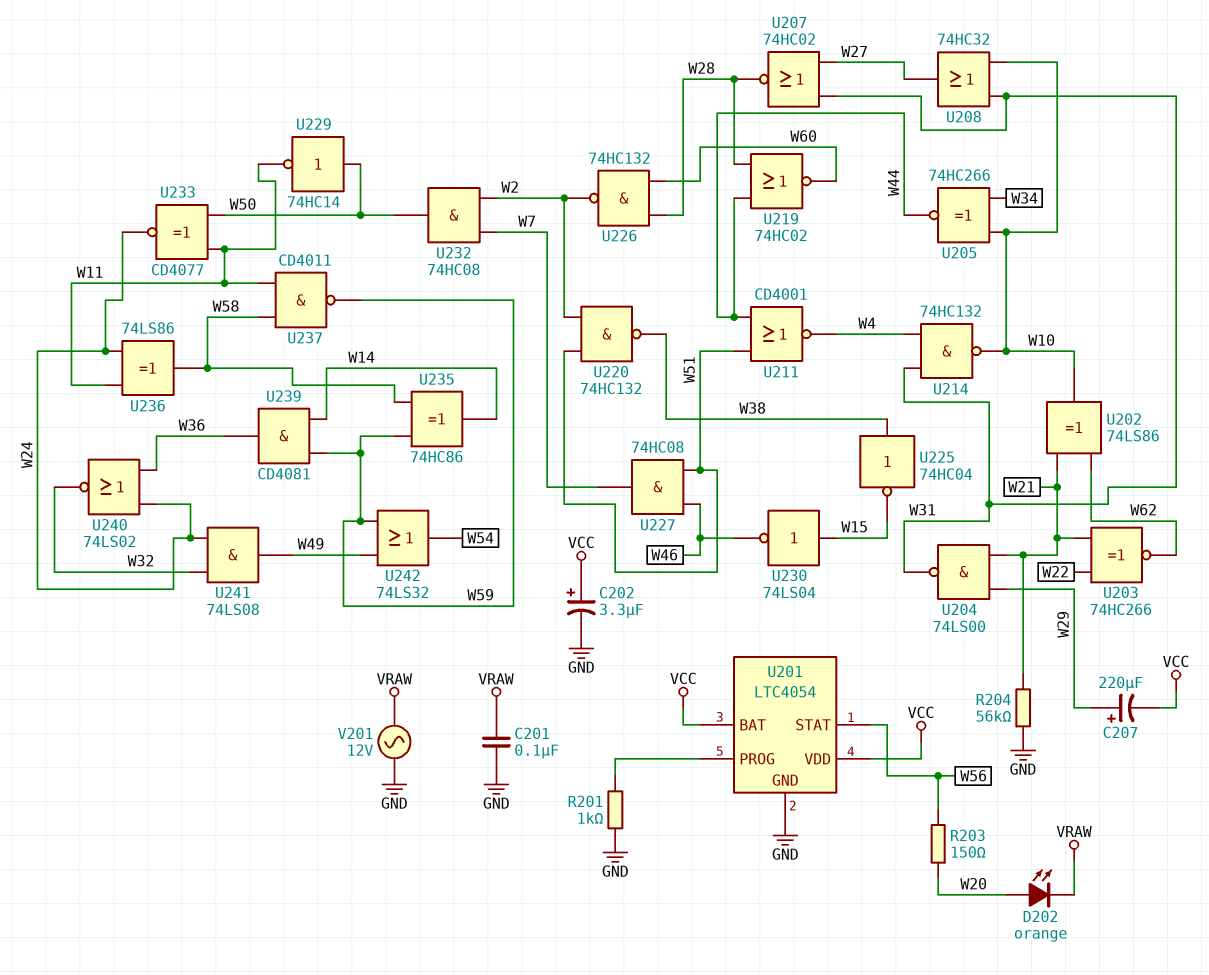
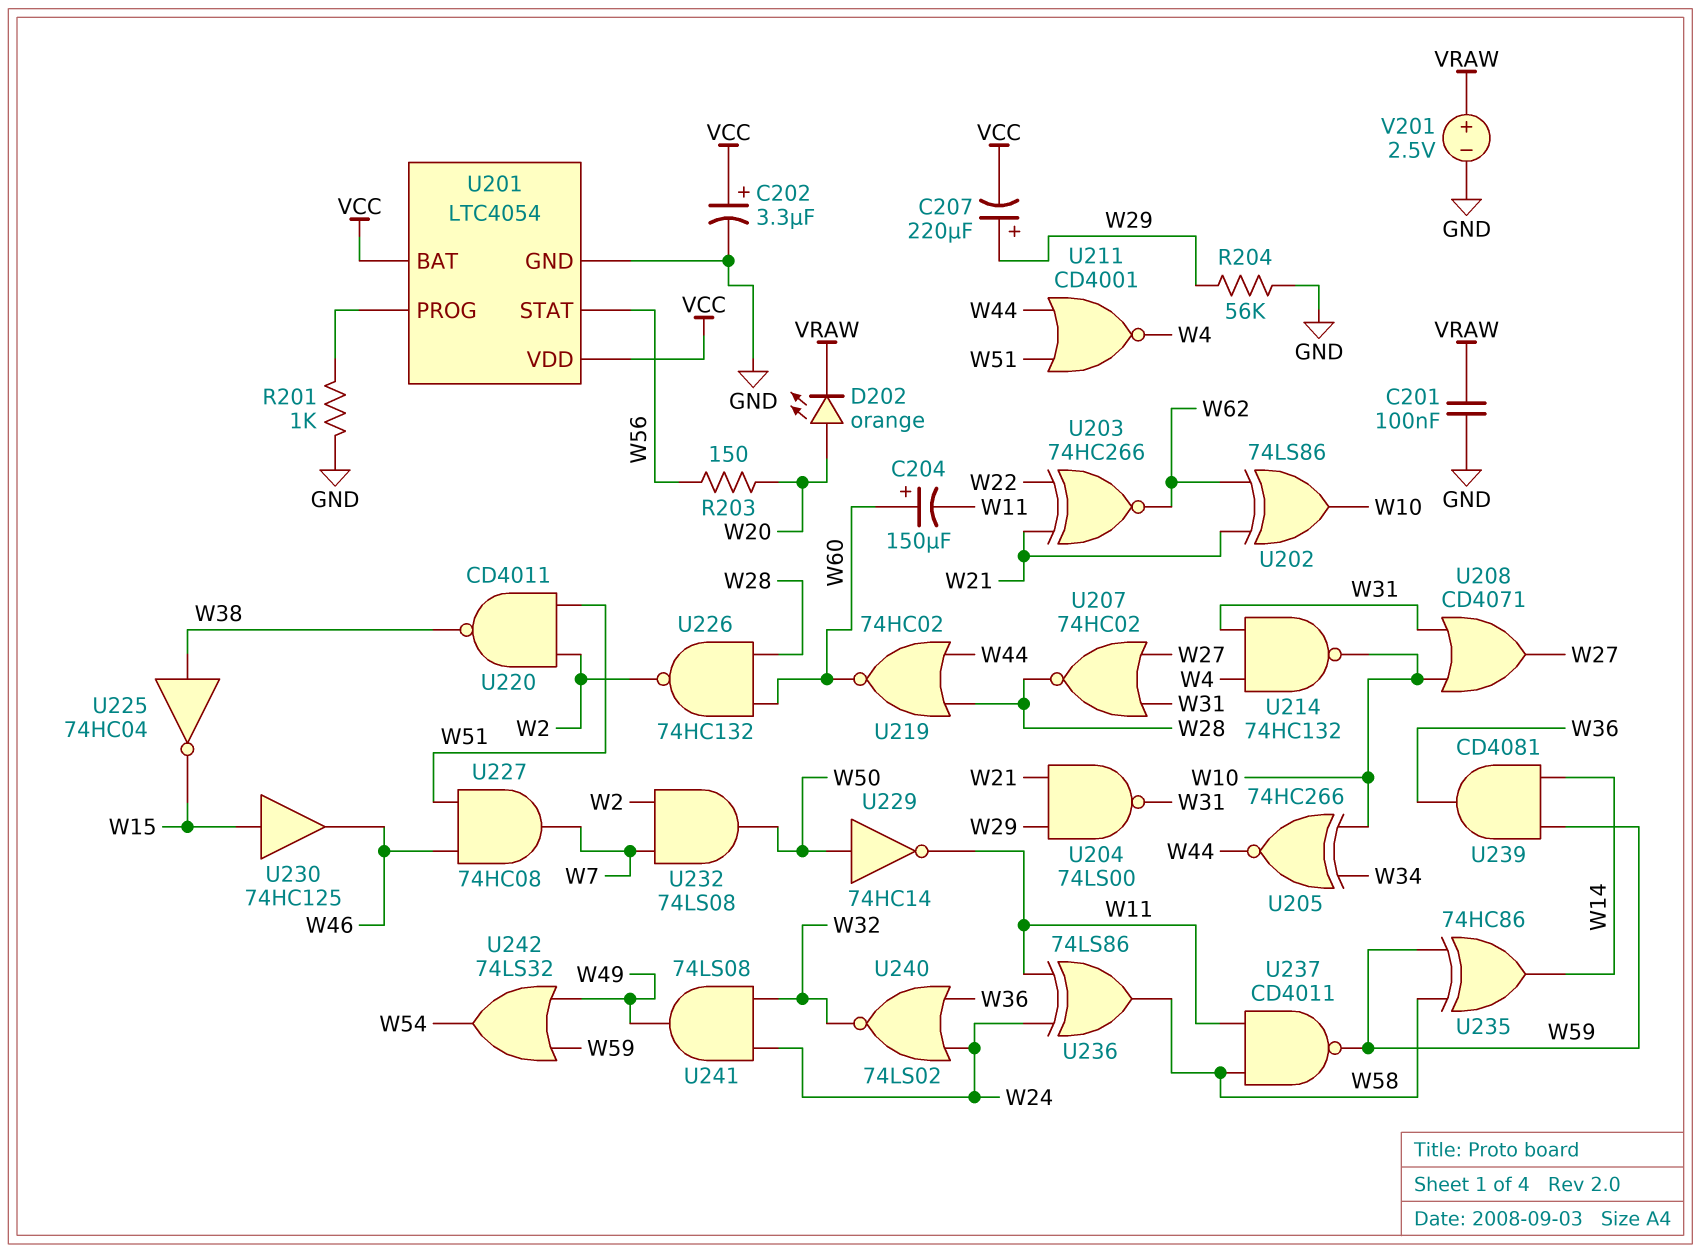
C204: none -> 150uF (plus W60, minus W11)
R204: 56k (GND, W21) -> 56k (GND, W29)
U208: OR 74HC32 (in W10, in W31, out W27) -> OR CD4071 (in W10, in W31, out W27)
U220: NAND 74HC132 (in W2, in W51, out W38) -> NAND CD4011 (in W2, in W51, out W38)
U230: NOT 74LS04 (in W15, out W46) -> buffer 74HC125 (in W15, out W46)
U232: AND 74HC08 (in W2, in W7, out W50) -> AND 74LS08 (in W2, in W7, out W50)
U233: XNOR CD4077 (in W11, in W50, out W24) -> none
V201: AC 12V (GND, VRAW) -> 2.5V (plus VRAW, minus GND)

